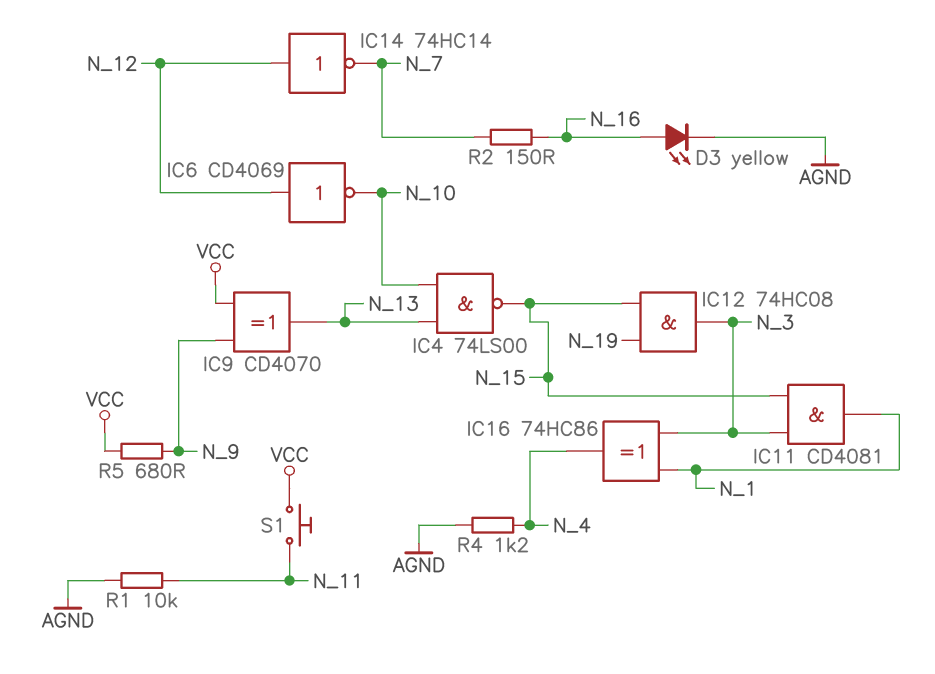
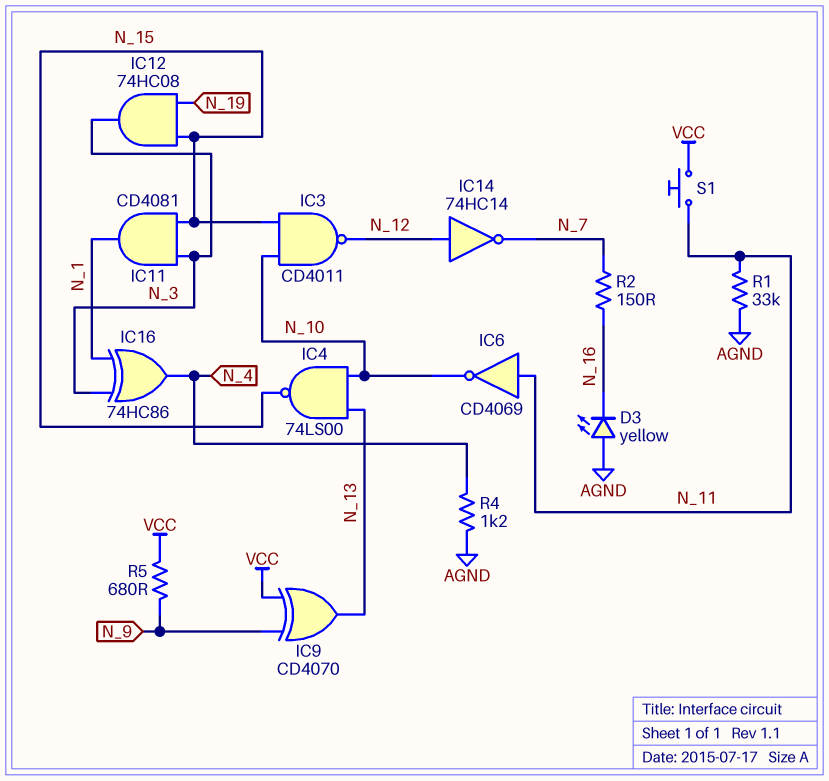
D3: LED yellow (A N_16, K AGND) -> LED yellow (A AGND, K N_16)
IC3: none -> NAND CD4011 (in N_10, in N_15, out N_12)
IC6: NOT CD4069 (in N_12, out N_10) -> NOT CD4069 (in N_11, out N_10)
R1: 10k (AGND, N_11) -> 33k (AGND, N_11)

